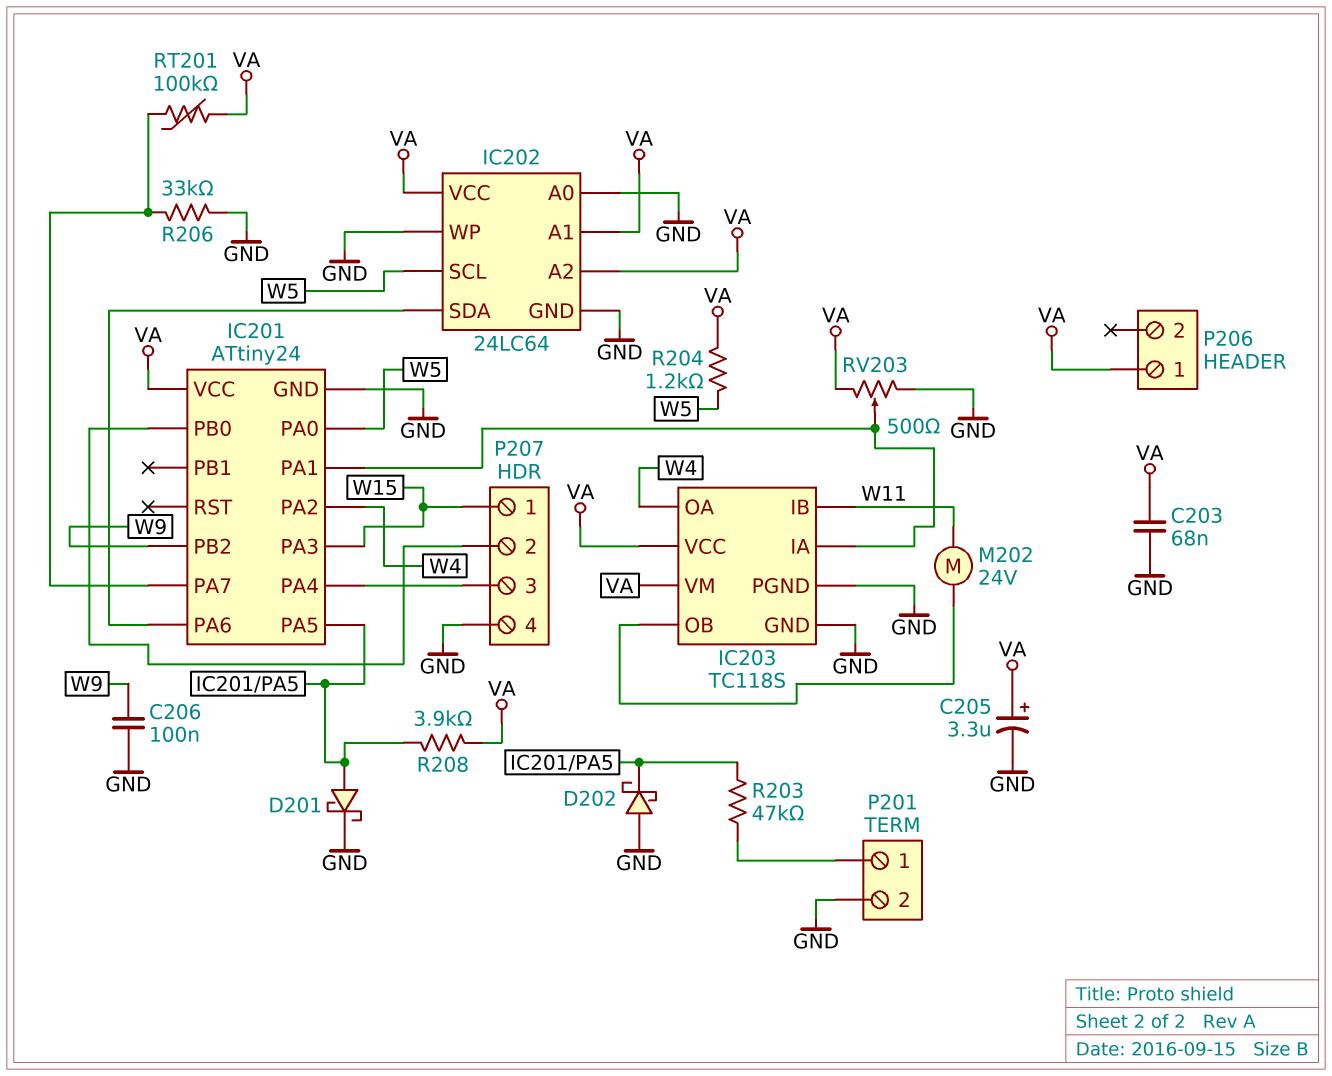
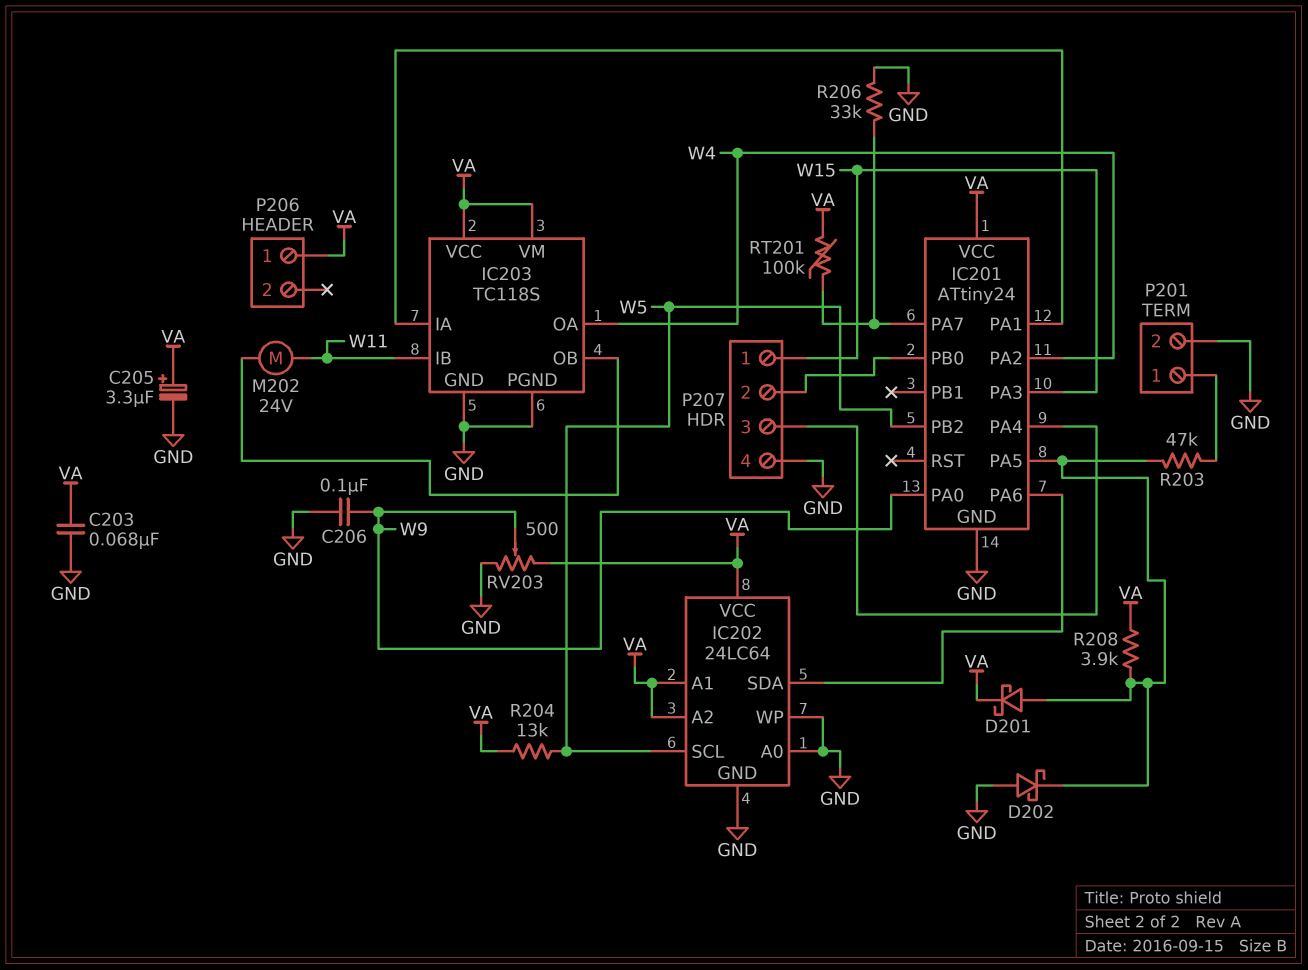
D201: schottky (A IC201/PA5, K GND) -> schottky (A IC201/PA5, K VA)
IC201 pin PA0: W5 -> W9
IC201 pin PB2: W9 -> W5
R204: 1.2k (VA, W5) -> 13k (VA, W5)
RV203: 500 (GND, VA, wiper IC201/PA1) -> 500 (GND, VA, wiper W9)

